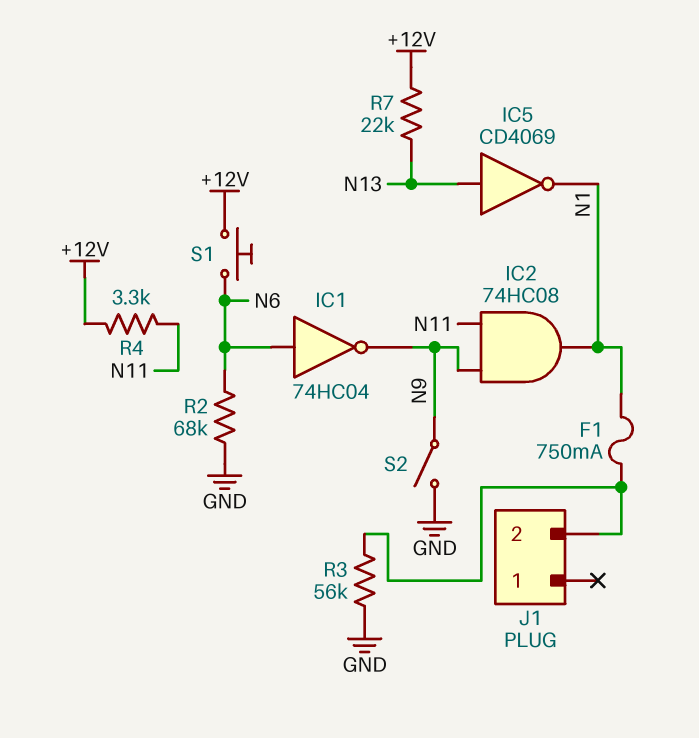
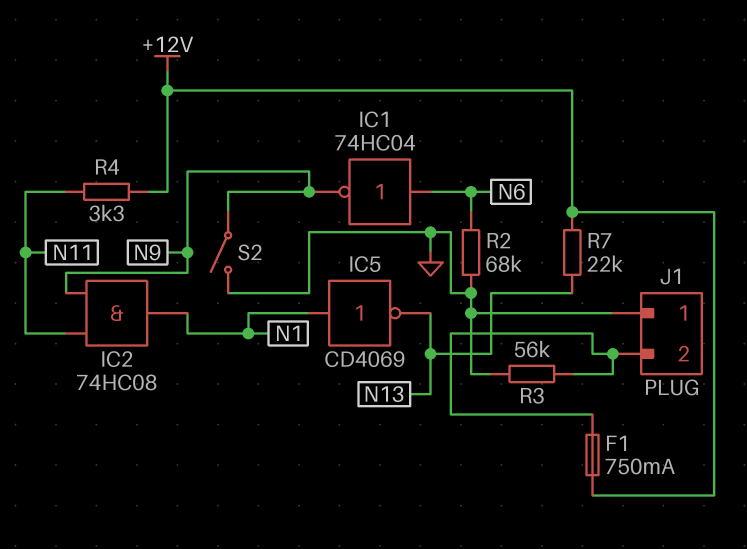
F1: 750mA (J1/2, N1) -> 750mA (+12V, J1/2)
IC5: NOT CD4069 (in N13, out N1) -> NOT CD4069 (in N1, out N13)
J1 pin 1: none -> GND
S1: button (+12V, N6) -> none

